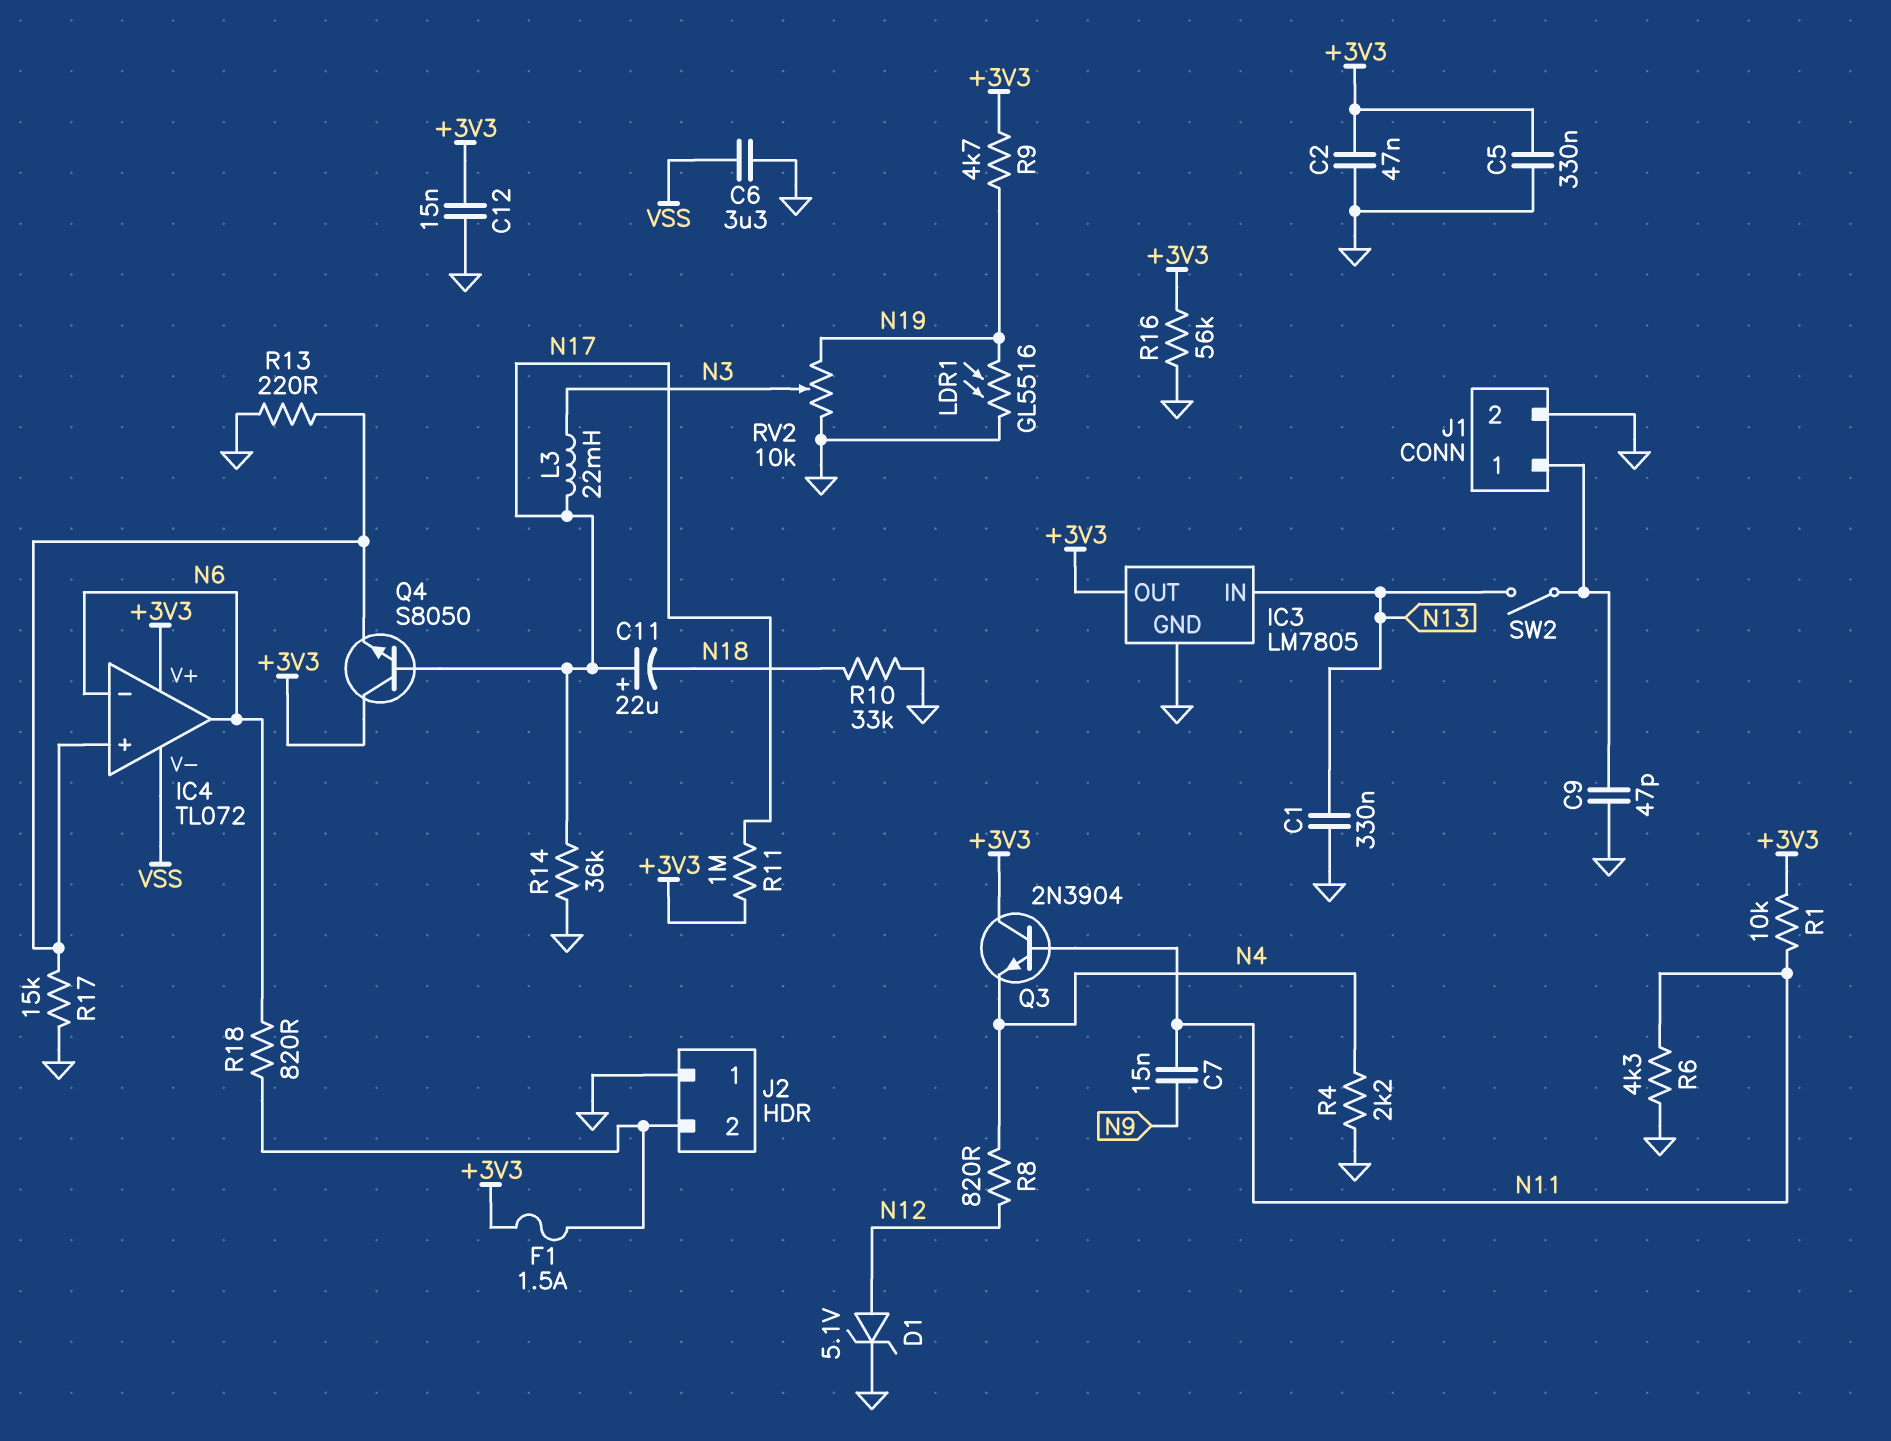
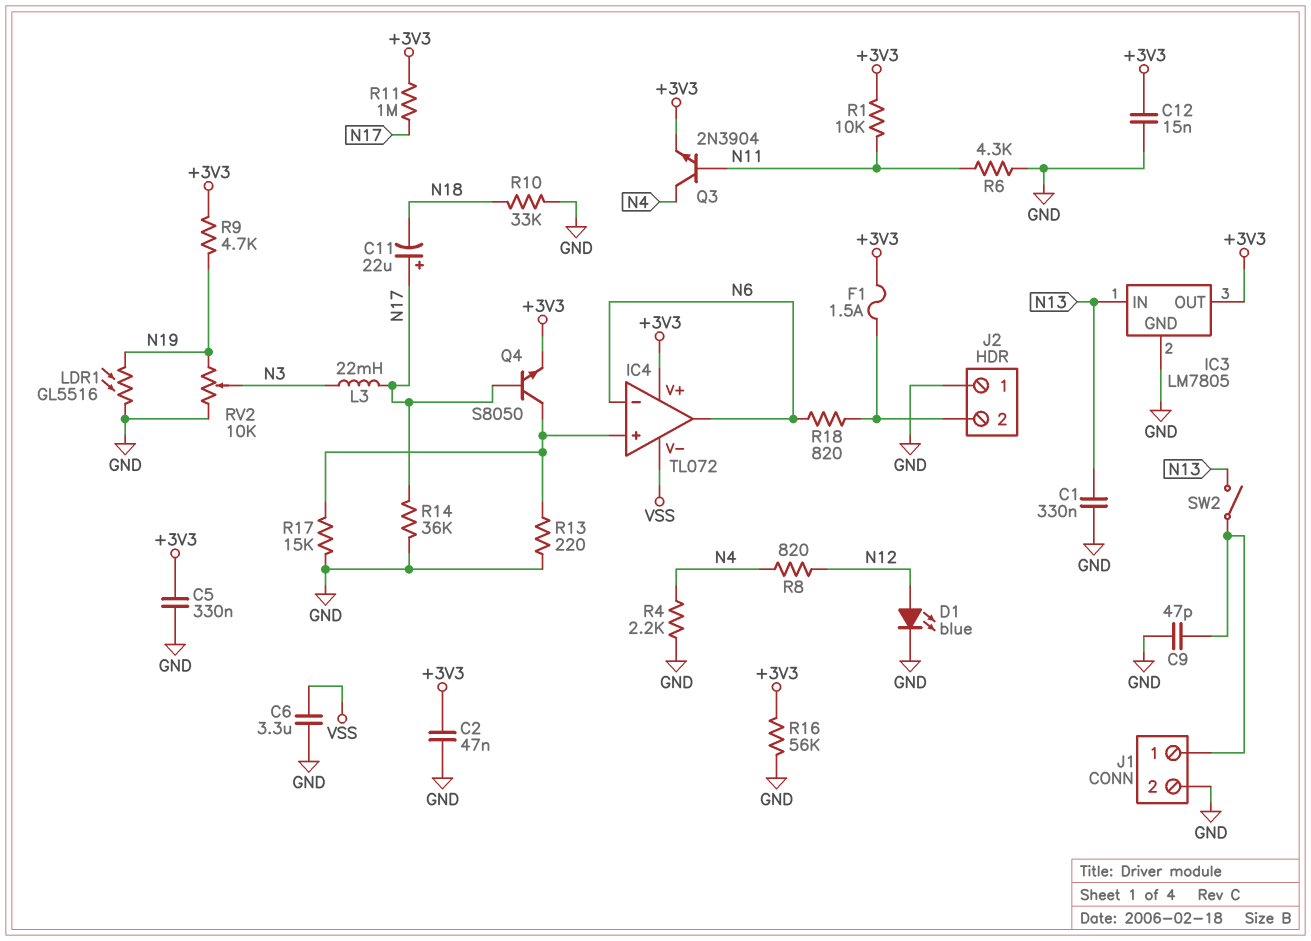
C7: 15nF (N9, N11) -> none
D1: zener 5.1V (A N12, K GND) -> LED blue (A N12, K GND)
Q3: NPN 2N3904 (B N11, C +3V3, E N4) -> NPN 2N3904 (B N11, C N4, E +3V3)
Q4: NPN S8050 (B N17, C +3V3, E IC4/in+) -> NPN S8050 (B N17, C IC4/in+, E +3V3)

